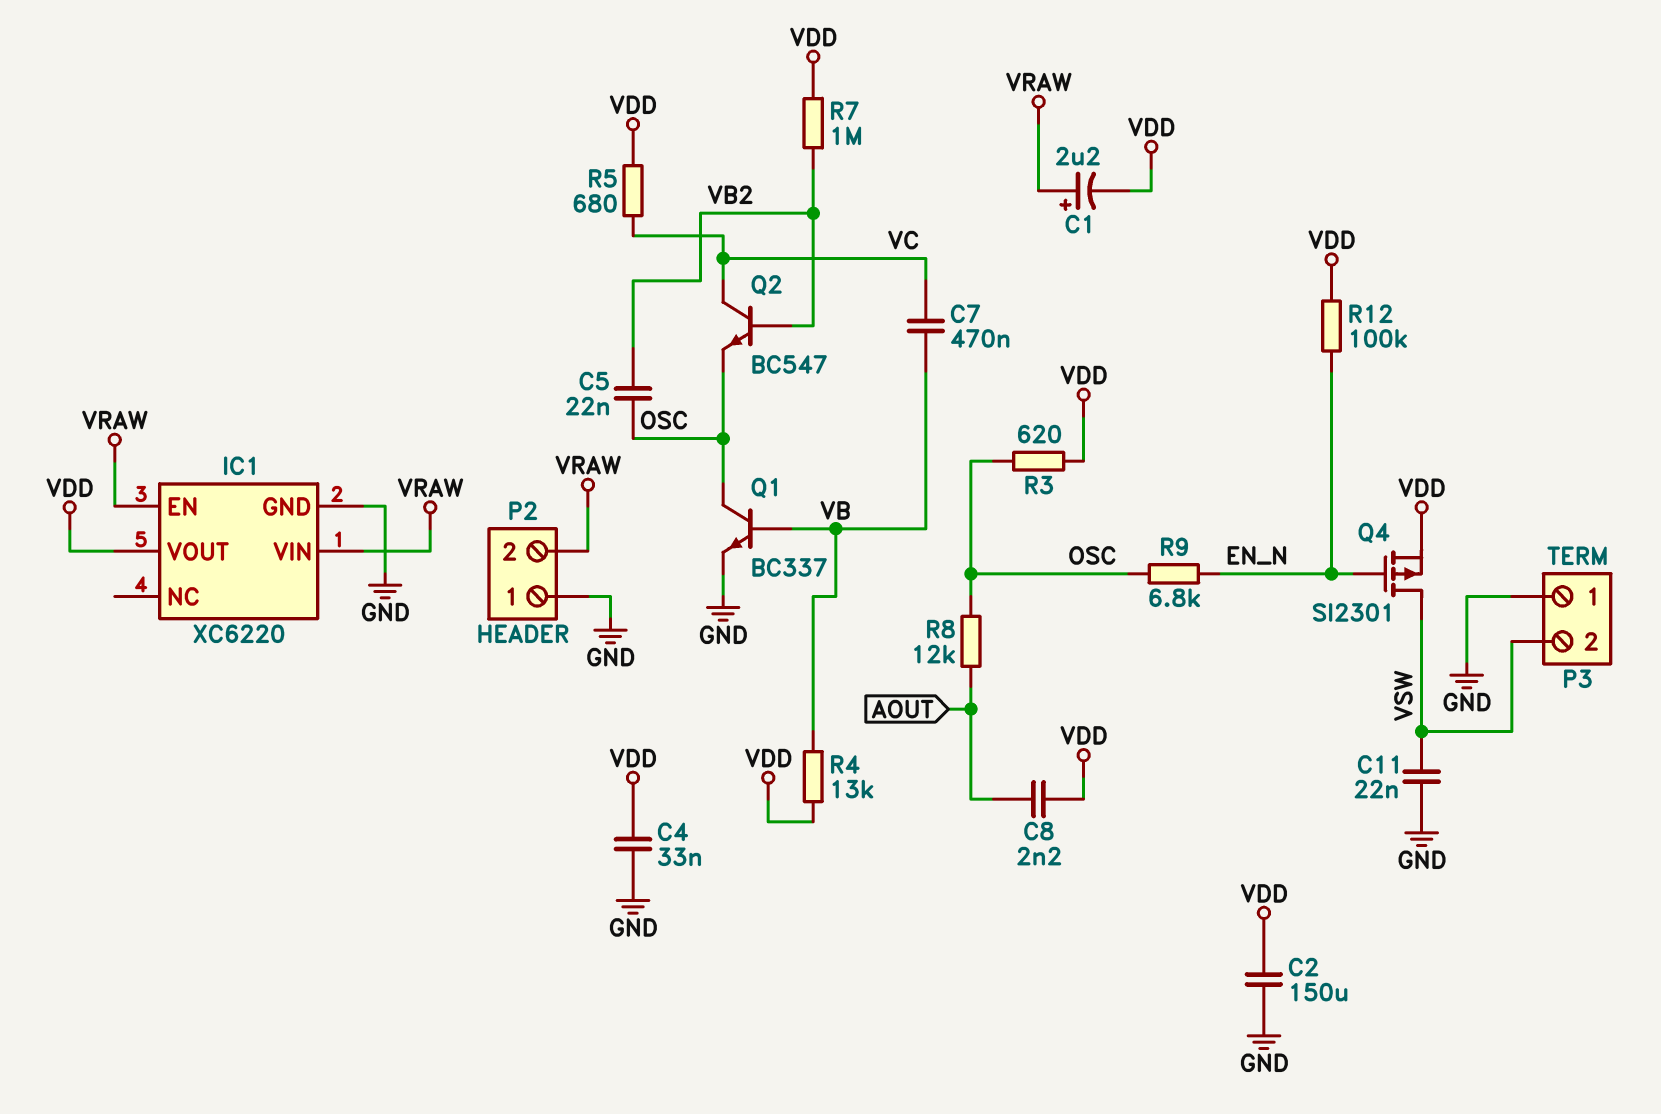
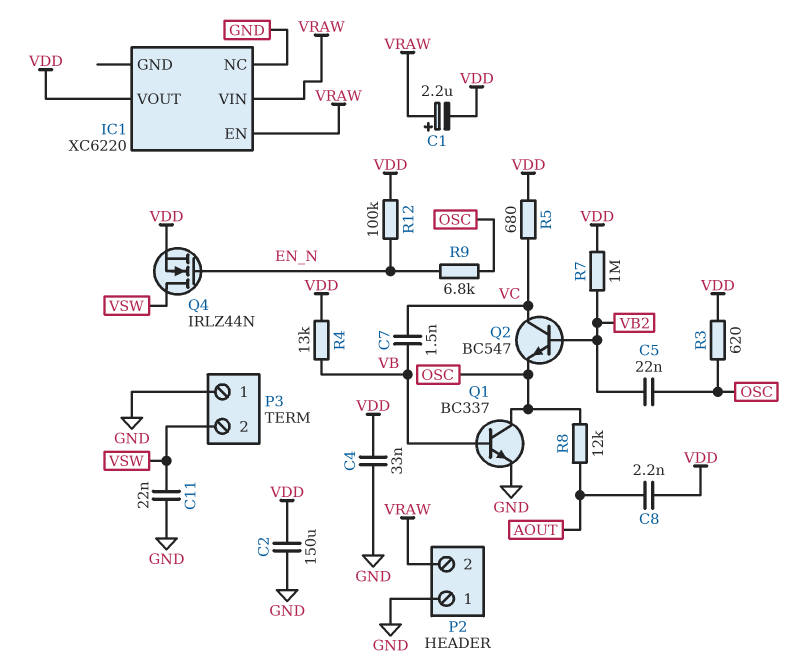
C7: 470nF (VB, VC) -> 1.5nF (VB, VC)
IC1 pin GND: GND -> none
IC1 pin NC: none -> GND
Q4: PMOS SI2301 (G EN_N, D VSW, S VDD) -> NMOS IRLZ44N (G EN_N, D VSW, S VDD)

